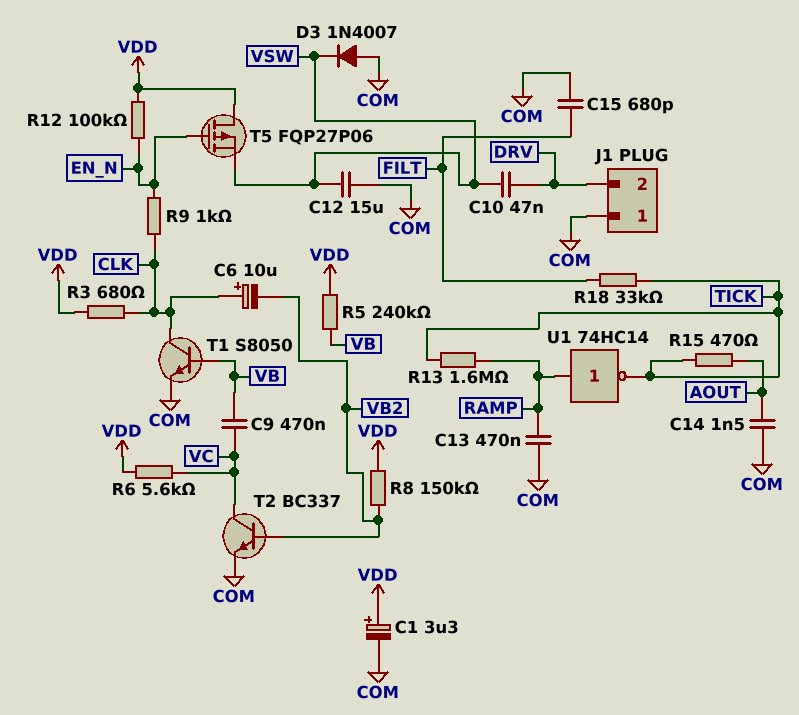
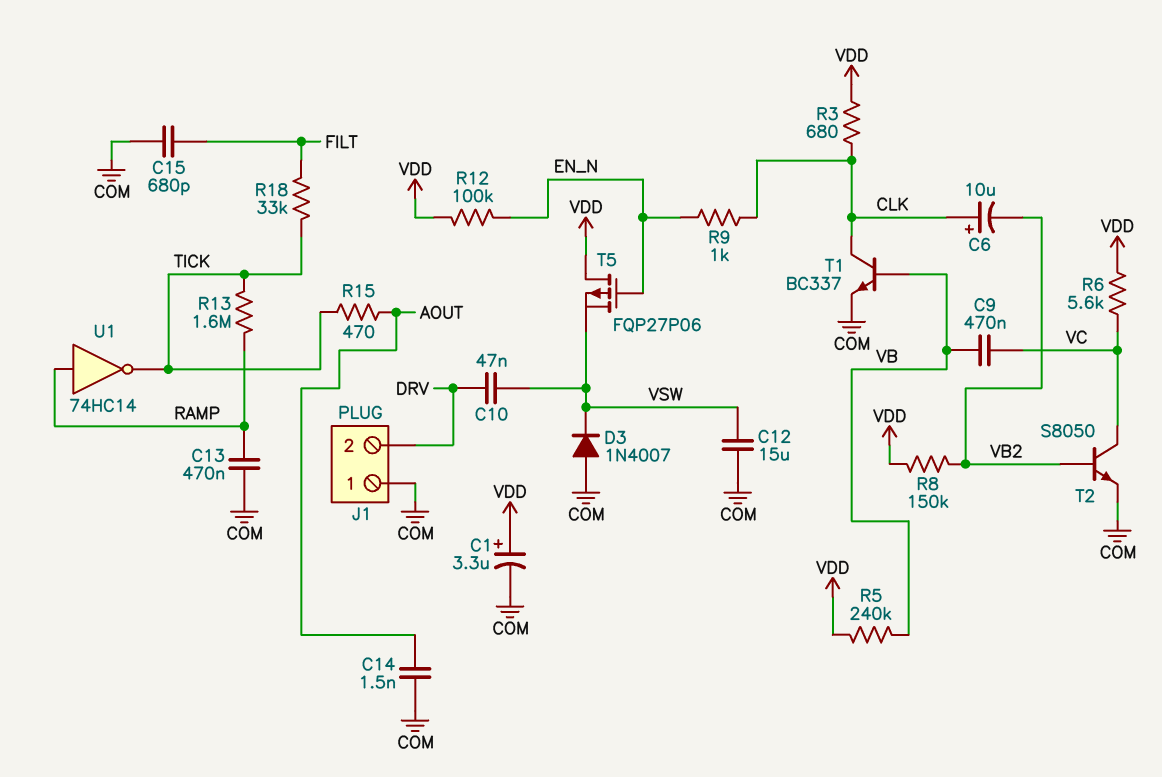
T1: NPN S8050 (B VB, C CLK, E COM) -> NPN BC337 (B VB, C CLK, E COM)
T2: NPN BC337 (B VB2, C VC, E COM) -> NPN S8050 (B VB2, C VC, E COM)

